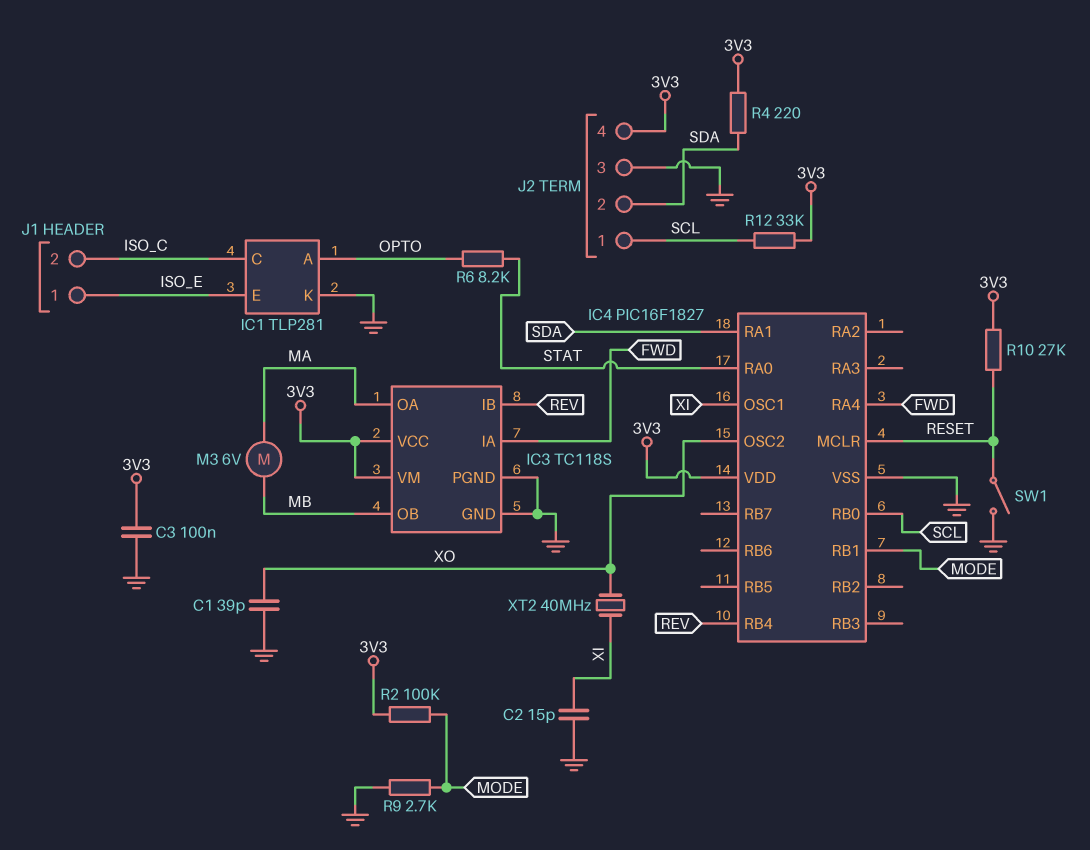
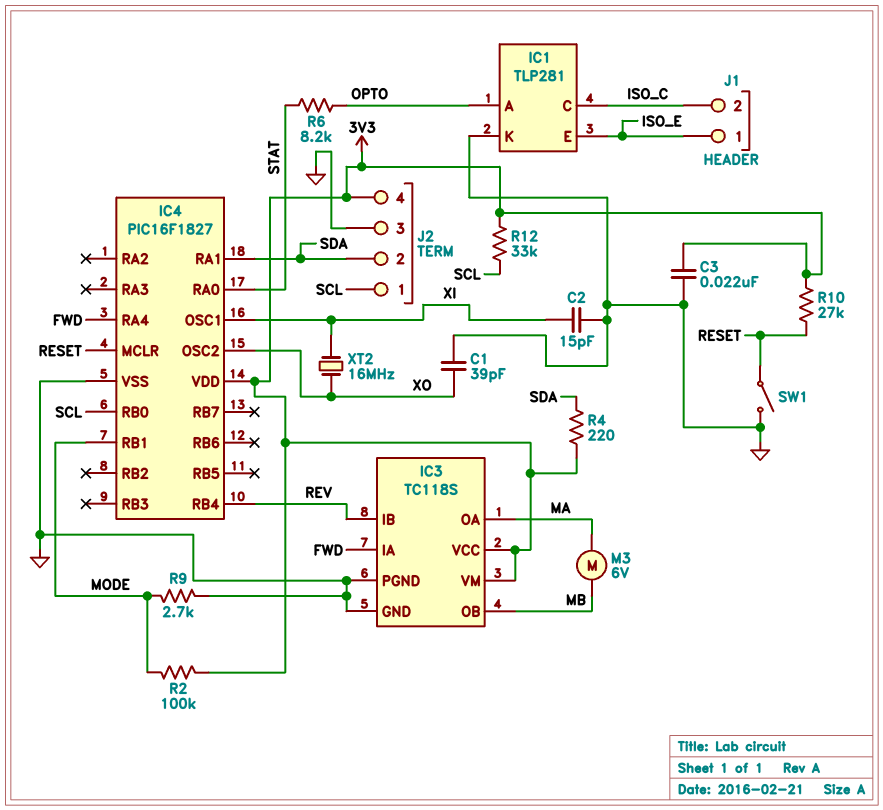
C3: 100nF (3V3, GND) -> 22nF (3V3, GND)
XT2: 40MHz (XI, XO) -> 16MHz (XI, XO)

